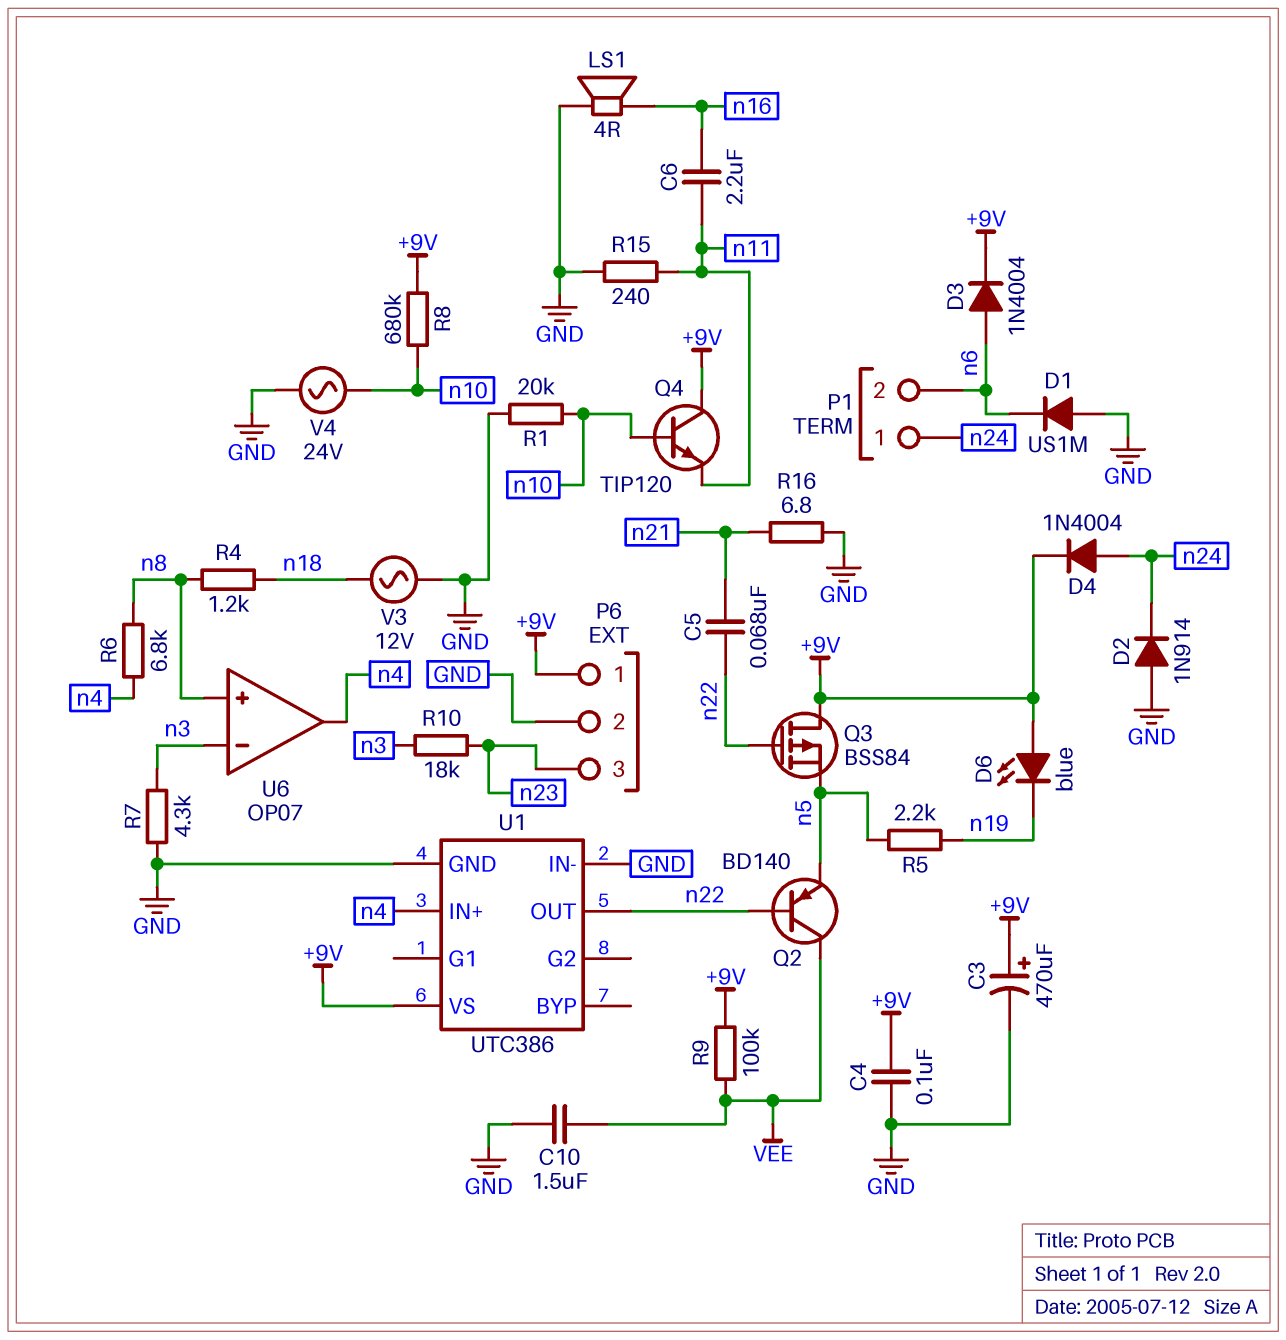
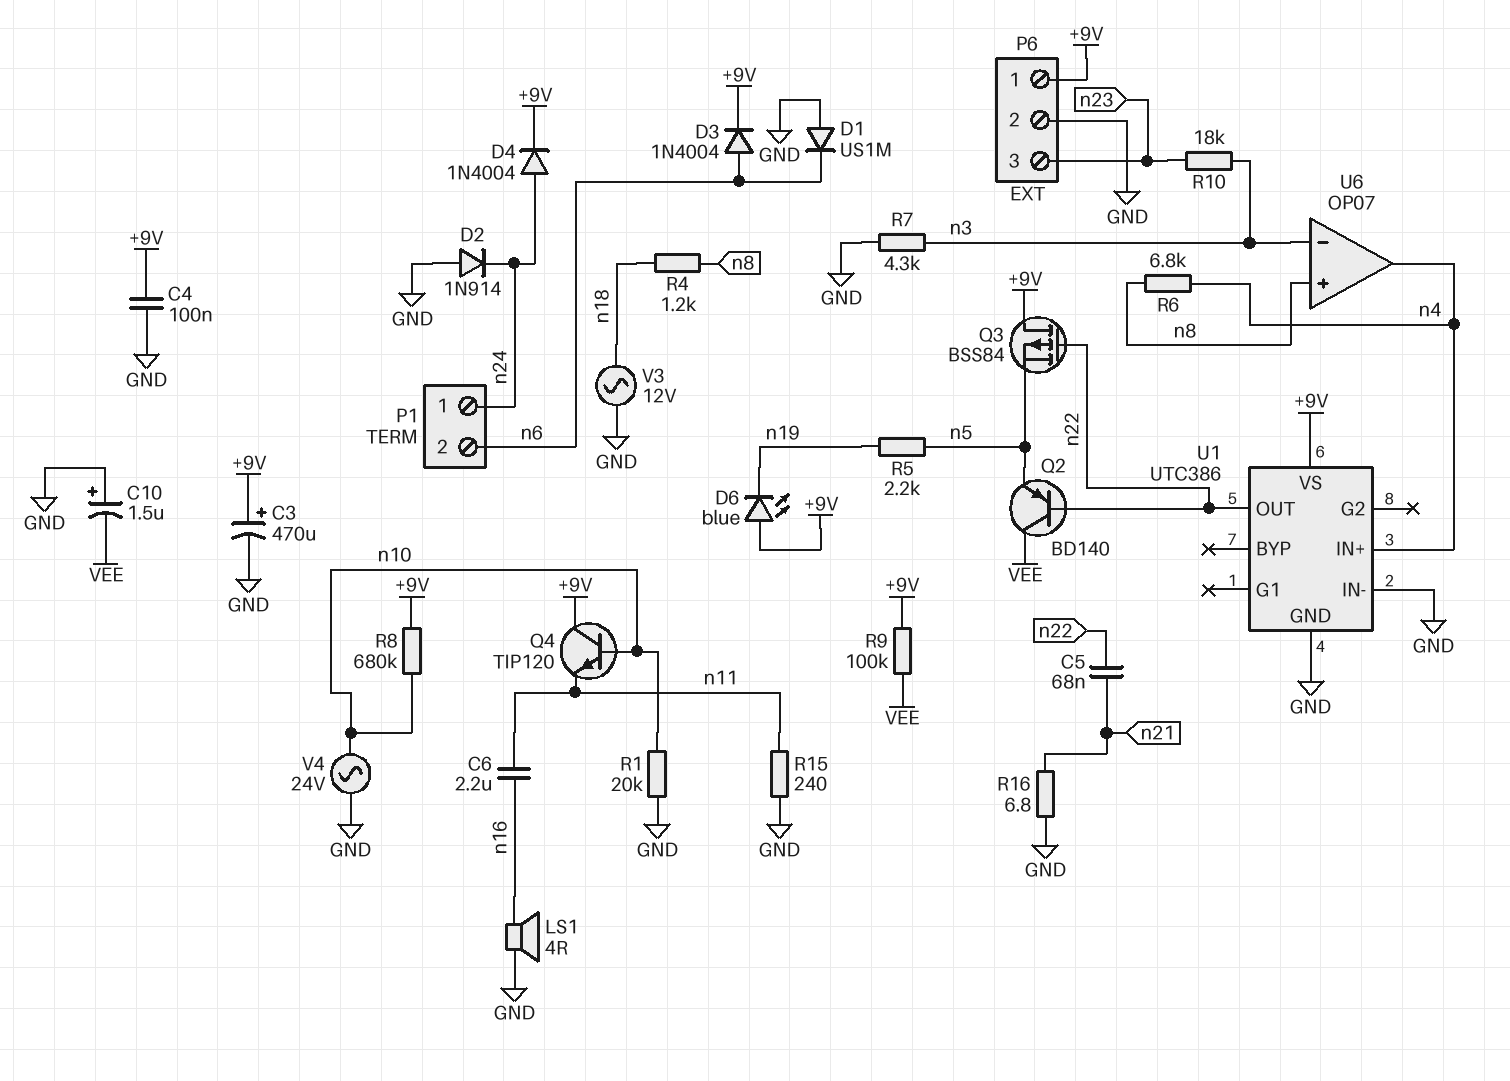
C10: 1.5uF (GND, VEE) -> 1.5uF (plus GND, minus VEE)

